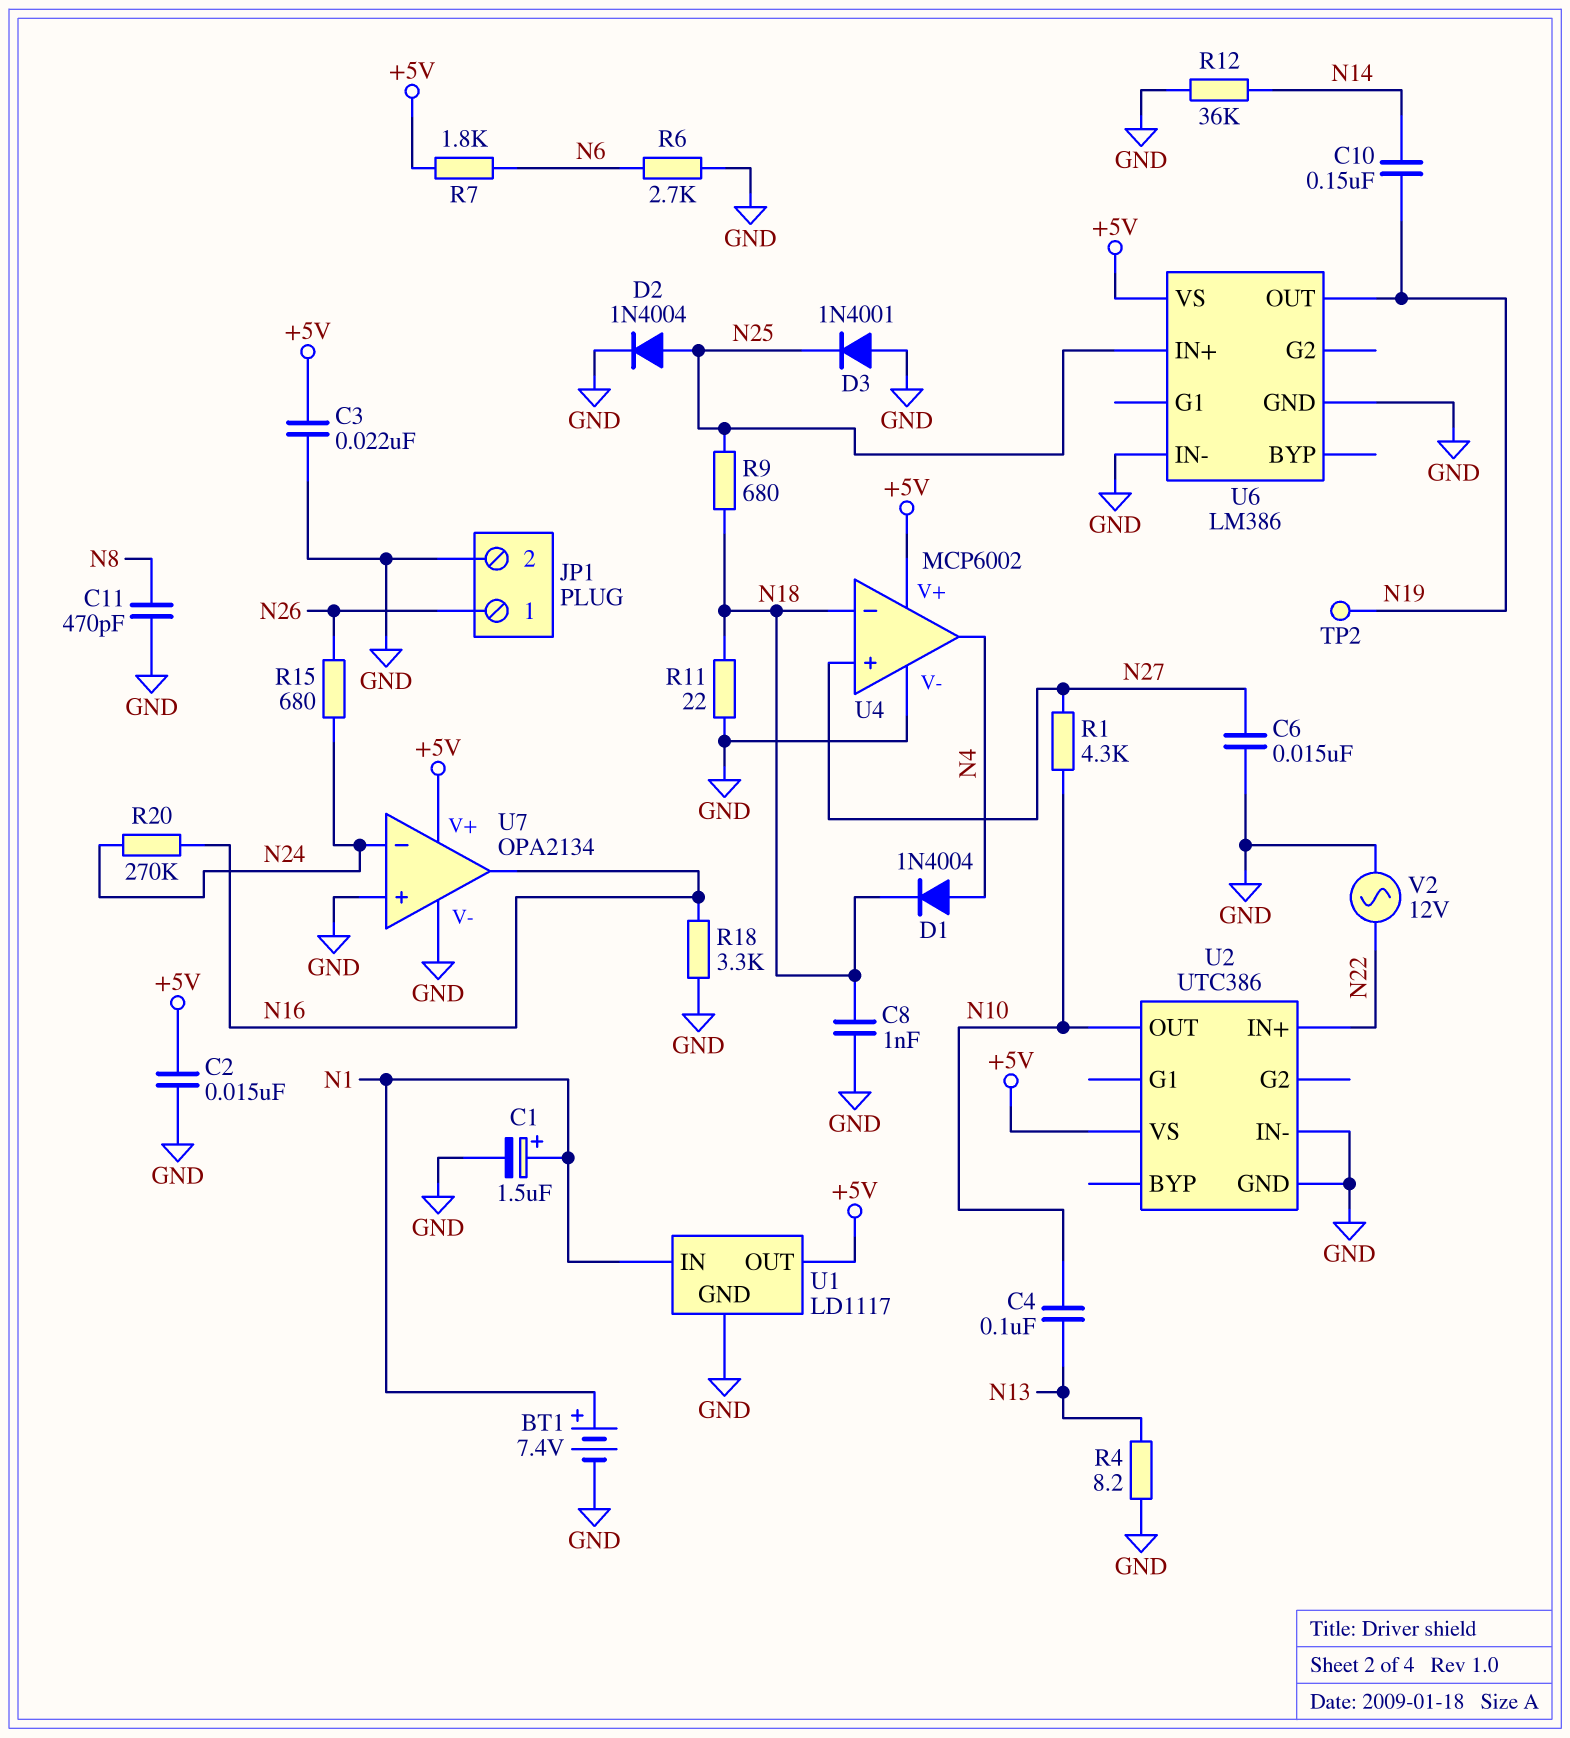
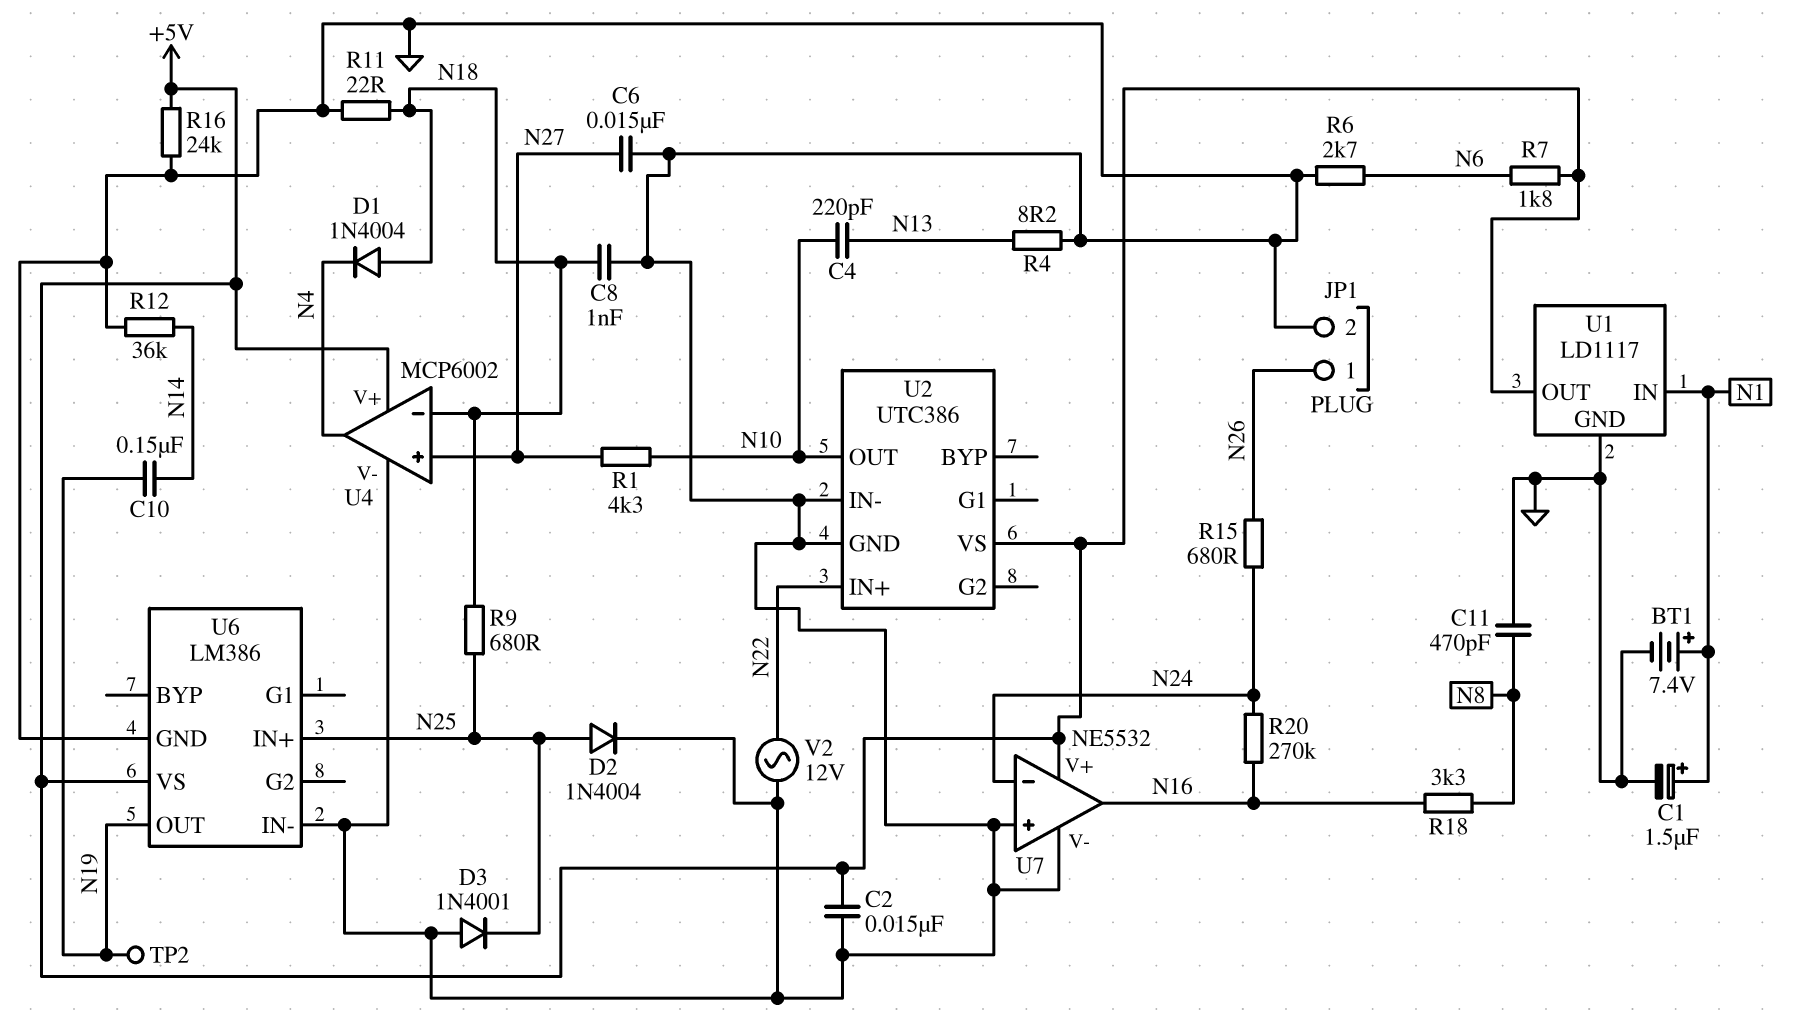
C3: 22nF (+5V, GND) -> none
C4: 100nF (N10, N13) -> 220pF (N10, N13)
D1: diode 1N4004 (A N4, K N18) -> diode 1N4004 (A N18, K N4)
R16: none -> 24k (+5V, GND)
R18: 3.3k (GND, N16) -> 3.3k (N8, N16)
U7: OPA2134 -> NE5532

